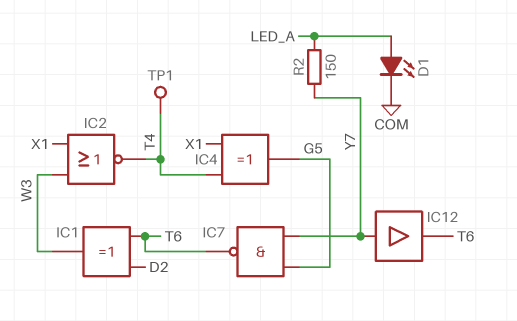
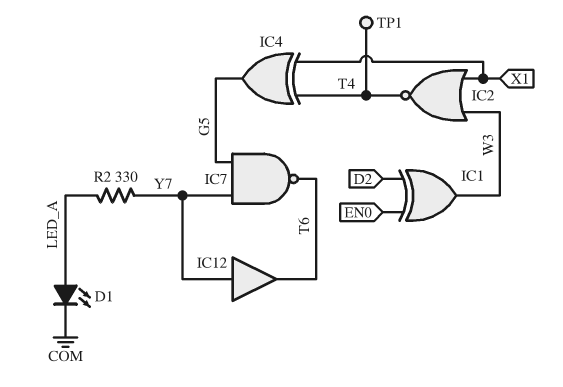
IC1: XOR (in D2, in T6, out W3) -> XOR (in D2, in EN0, out W3)
R2: 150 (LED_A, Y7) -> 330 (LED_A, Y7)

